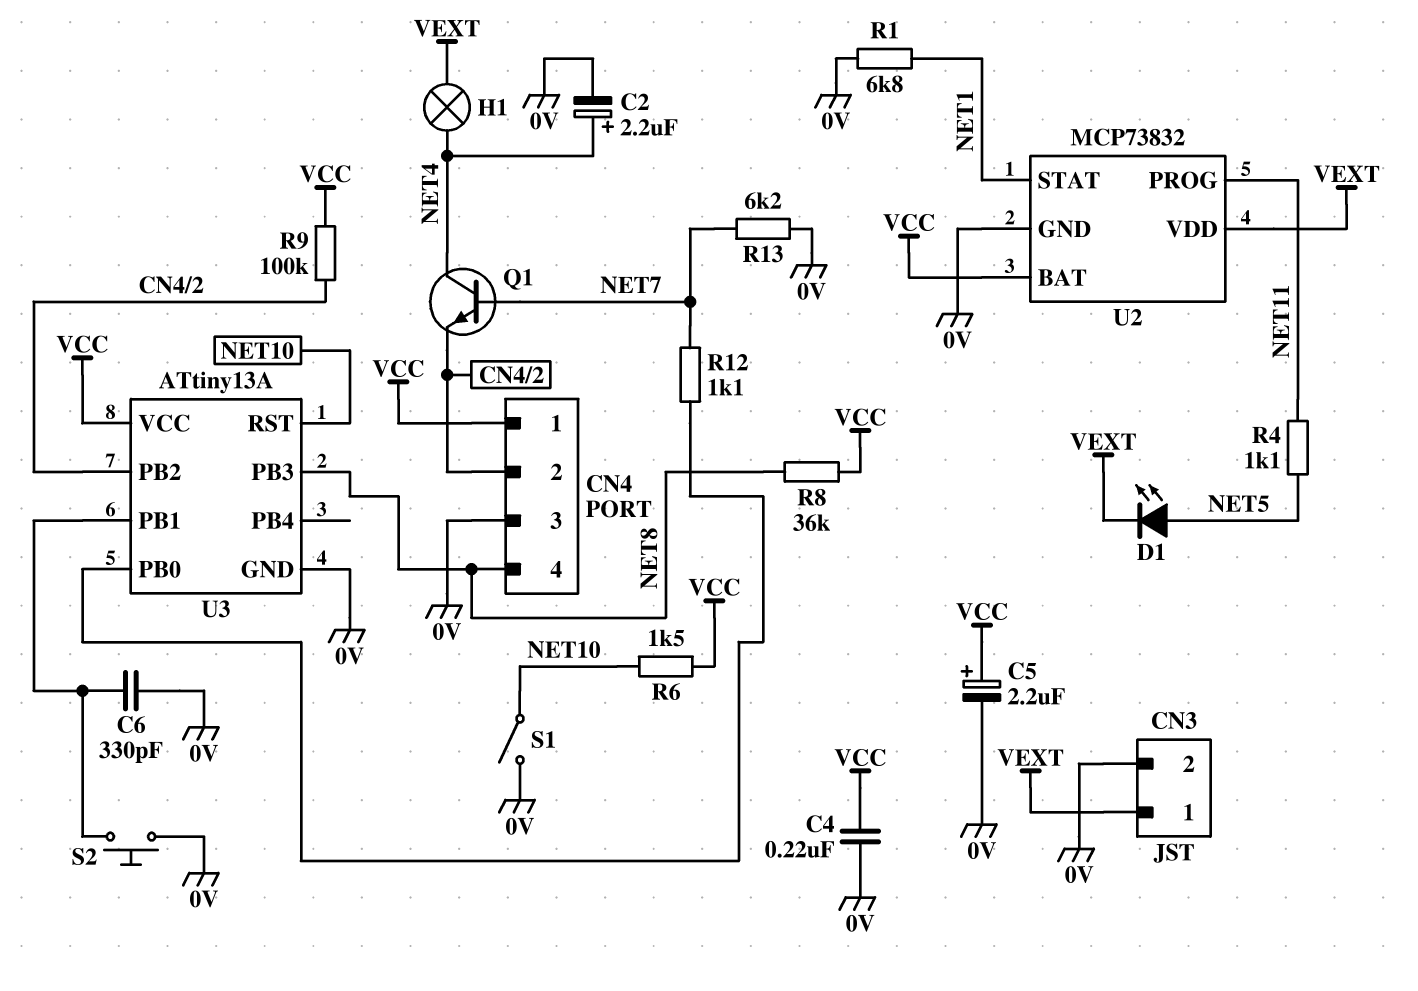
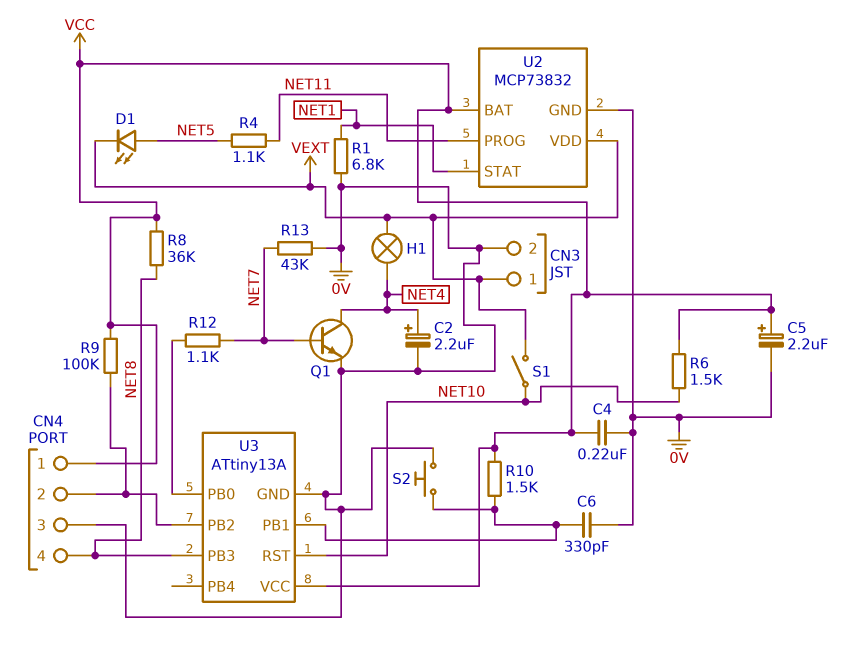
Q1: NPN (B NET7, C NET4, E CN4/2) -> NPN (B NET7, C NET4, E 0V)
R10: none -> 1.5k (U3/PB1, VCC)
R13: 6.2k (0V, NET7) -> 43k (0V, NET7)
S1: switch (0V, NET10) -> switch (NET10, VEXT)

